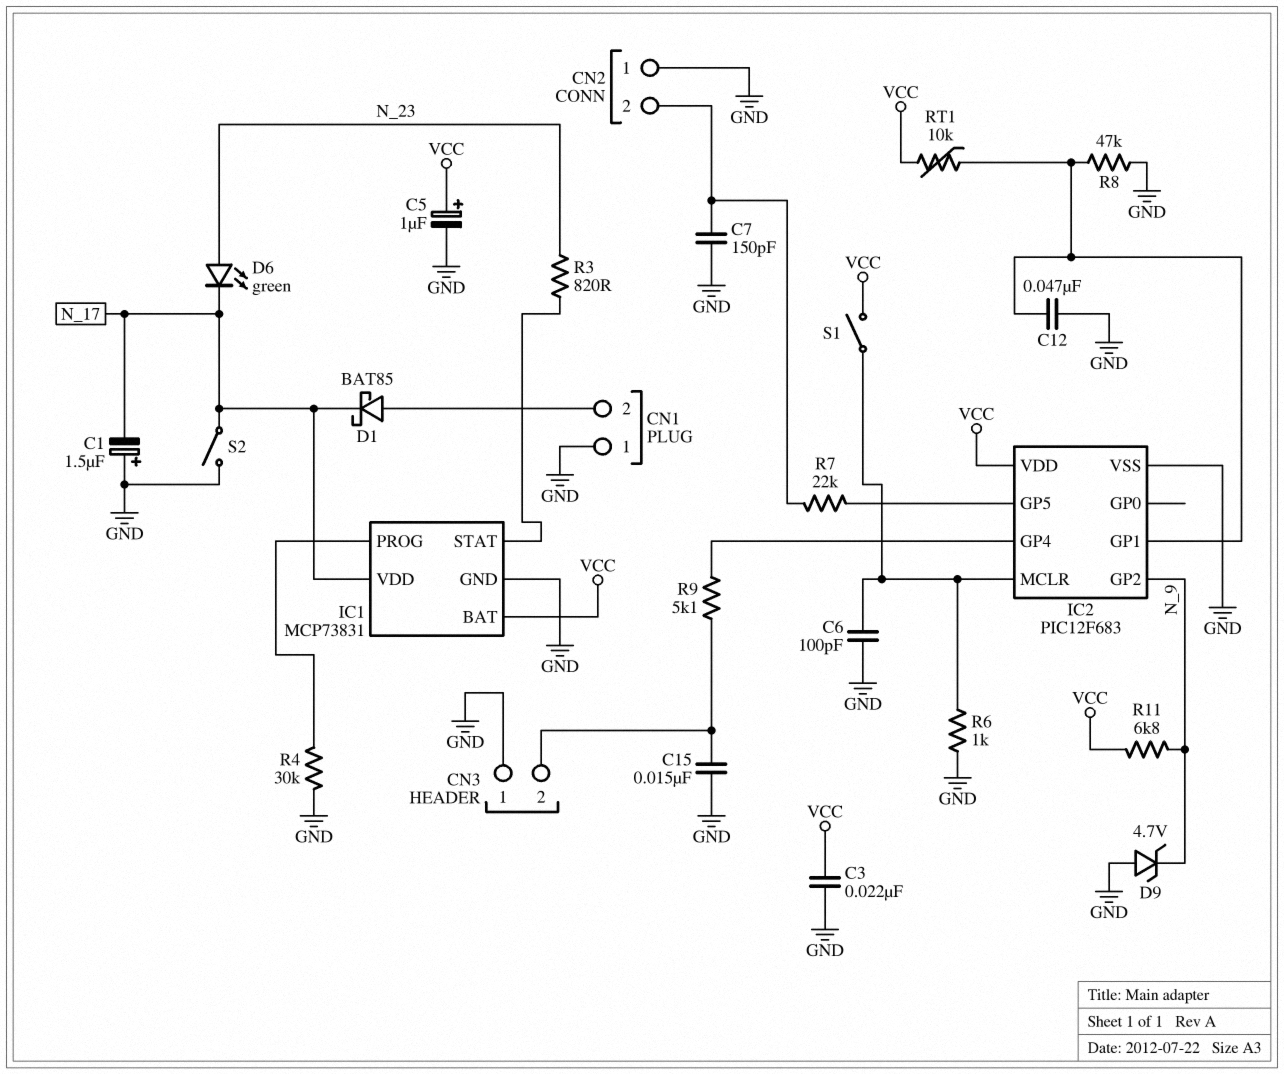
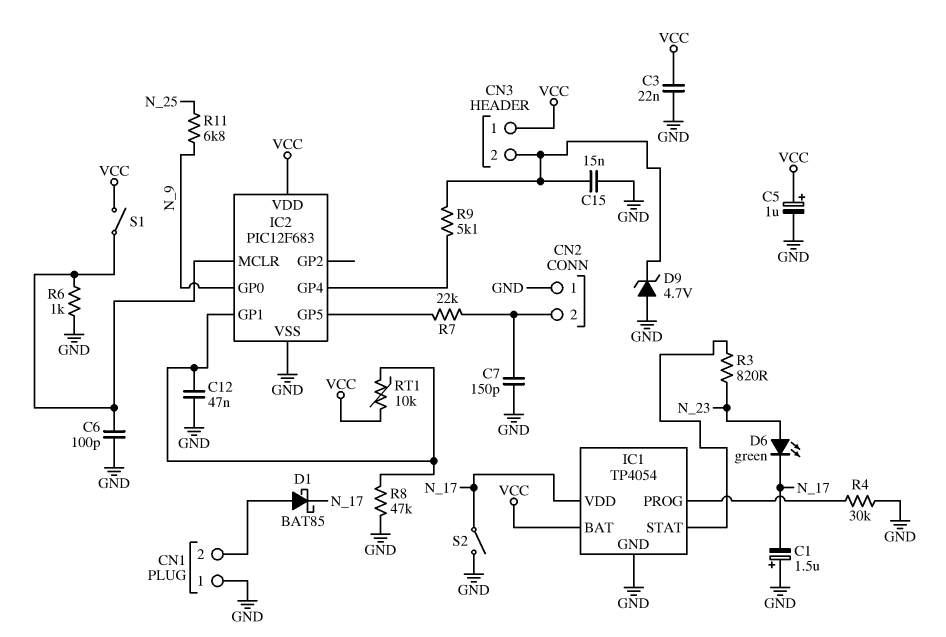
CN3 pin 1: GND -> VCC
D9: zener 4.7V (A GND, K N_9) -> zener 4.7V (A GND, K CN3/2)
IC1: MCP73831 -> TP4054
IC2 pin GP0: none -> N_9
IC2 pin GP2: N_9 -> none
R11: 6.8k (N_9, VCC) -> 6.8k (N_9, N_25)

